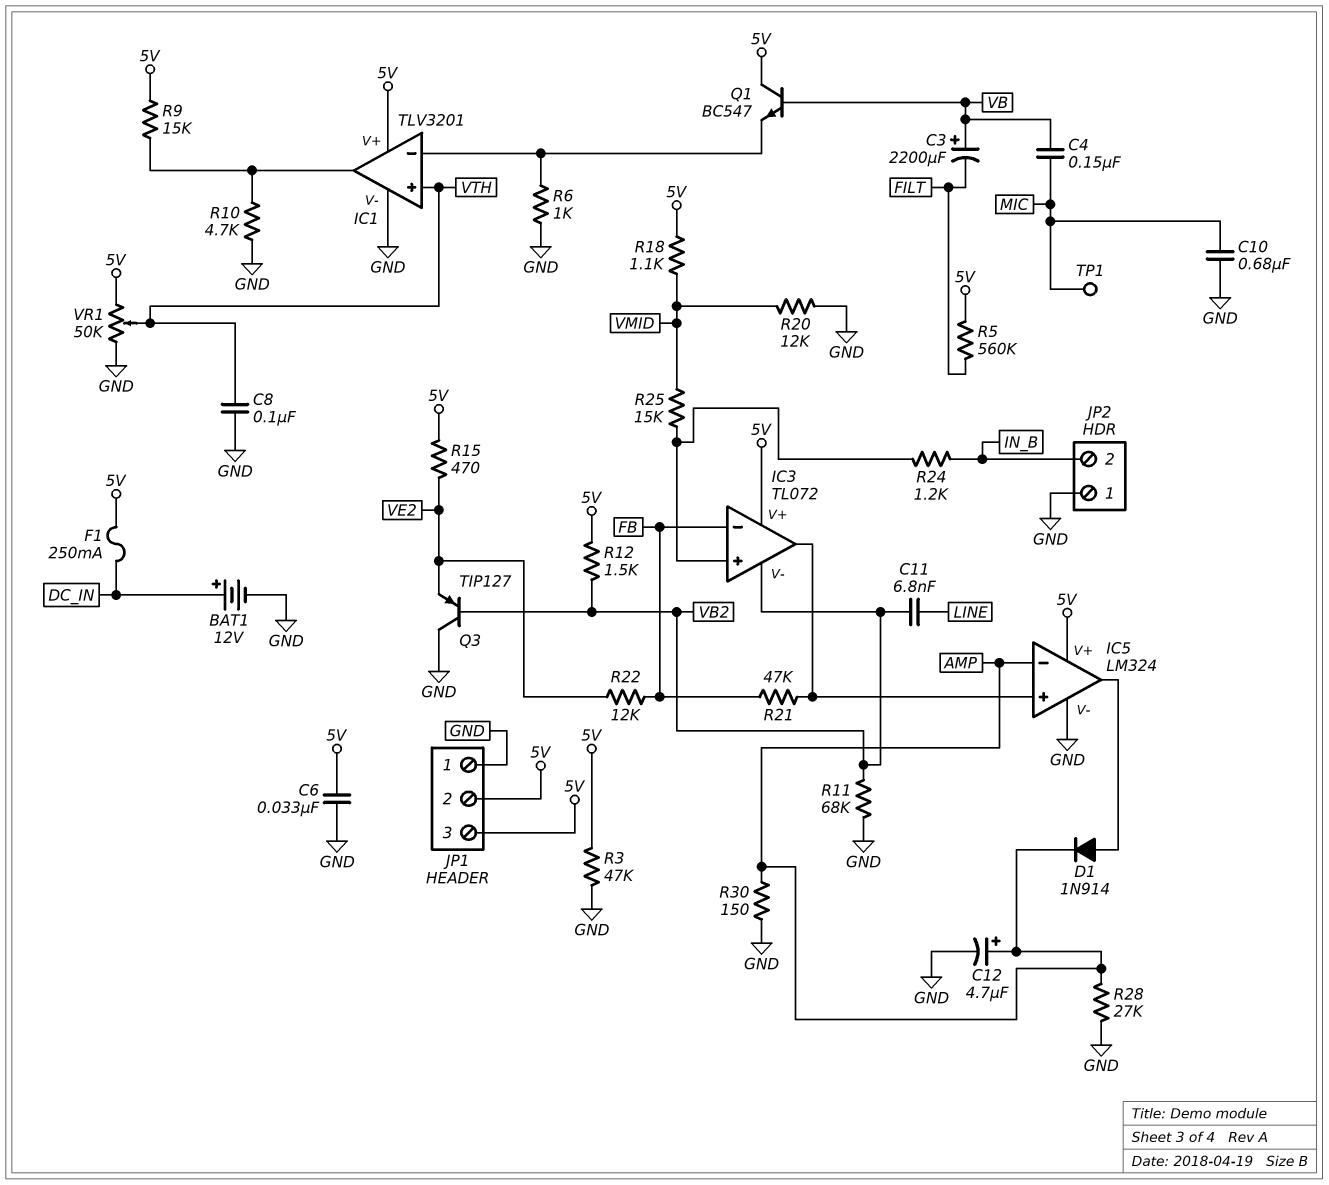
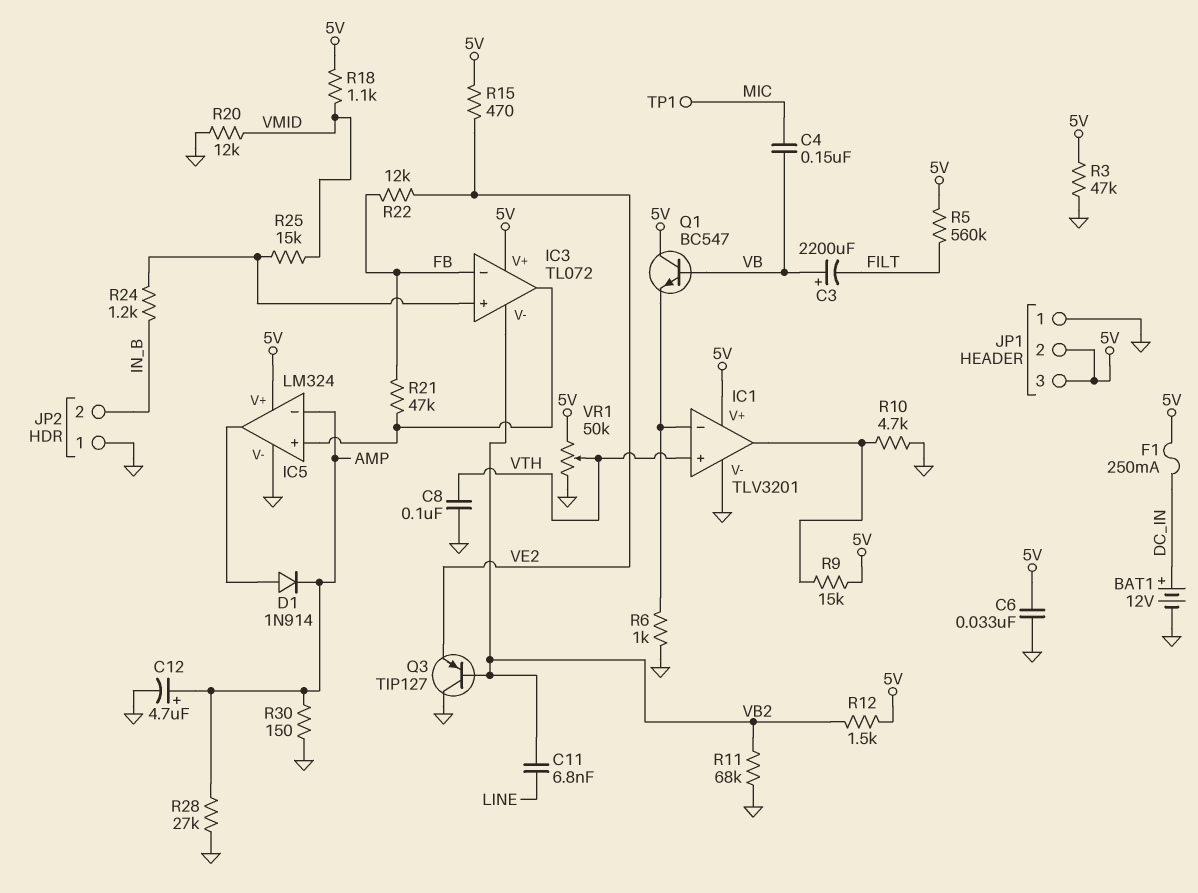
C10: 680nF (GND, MIC) -> none

